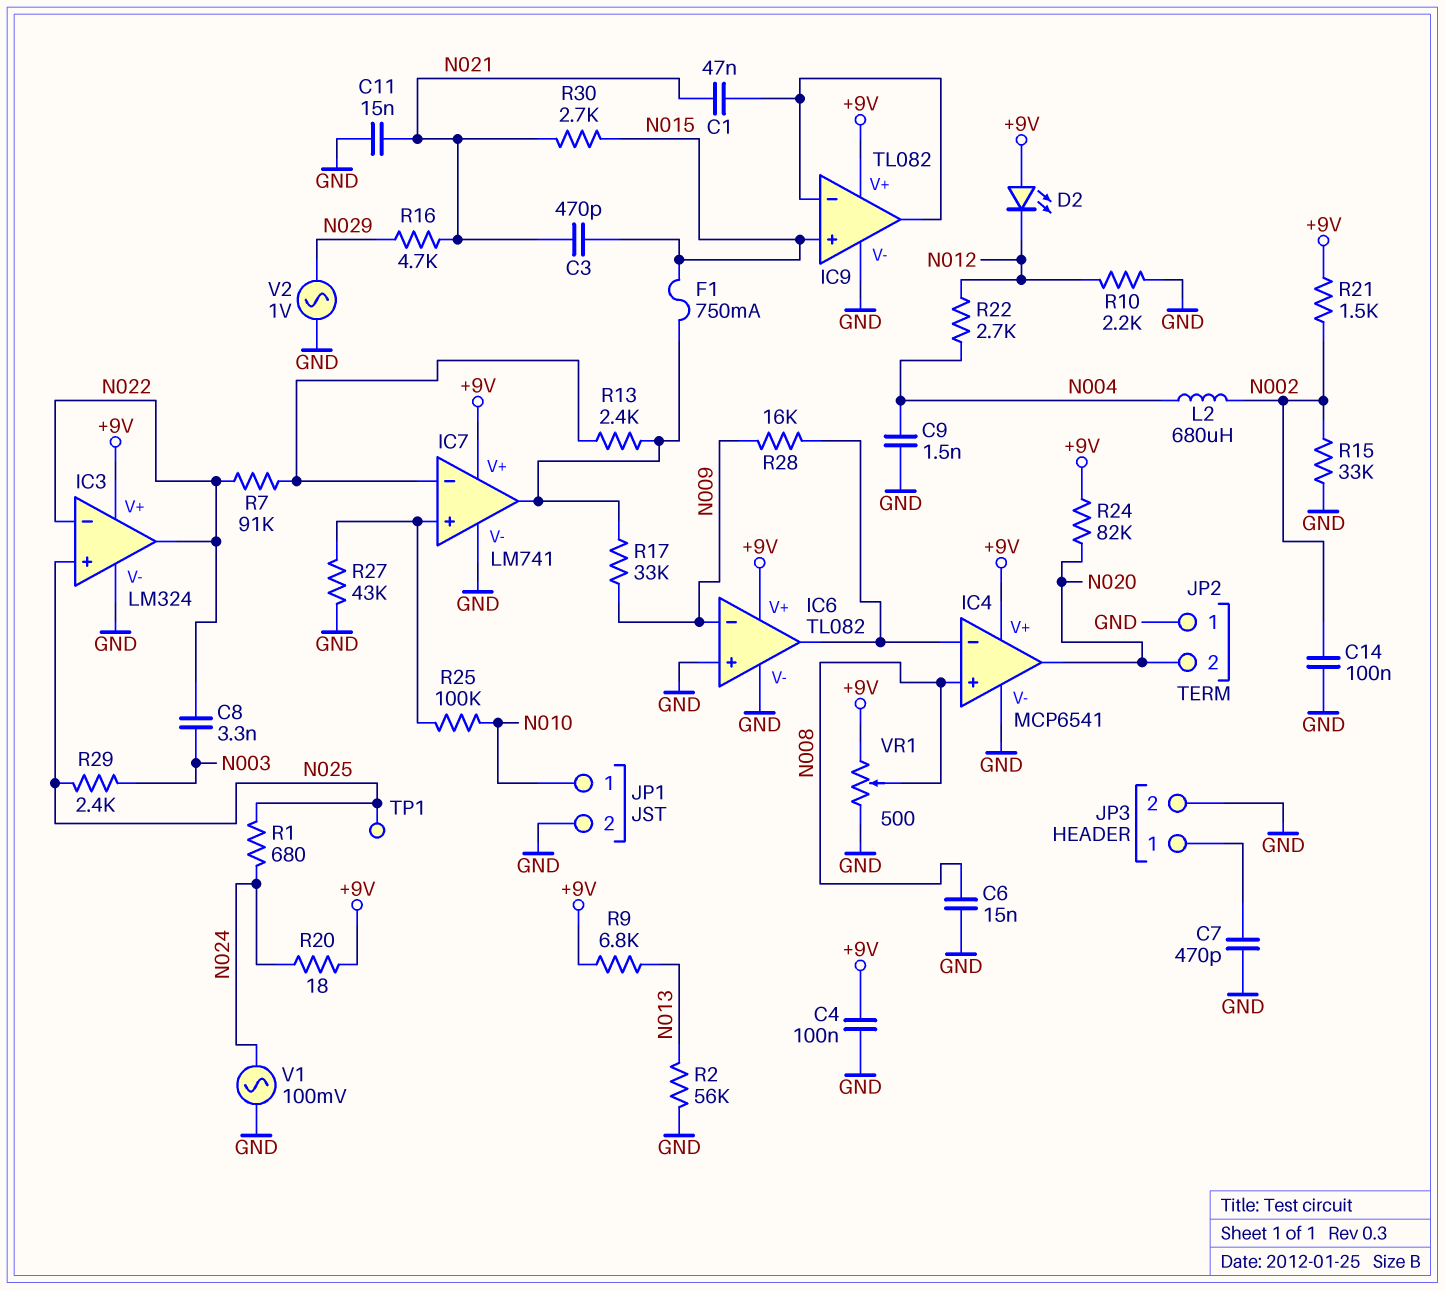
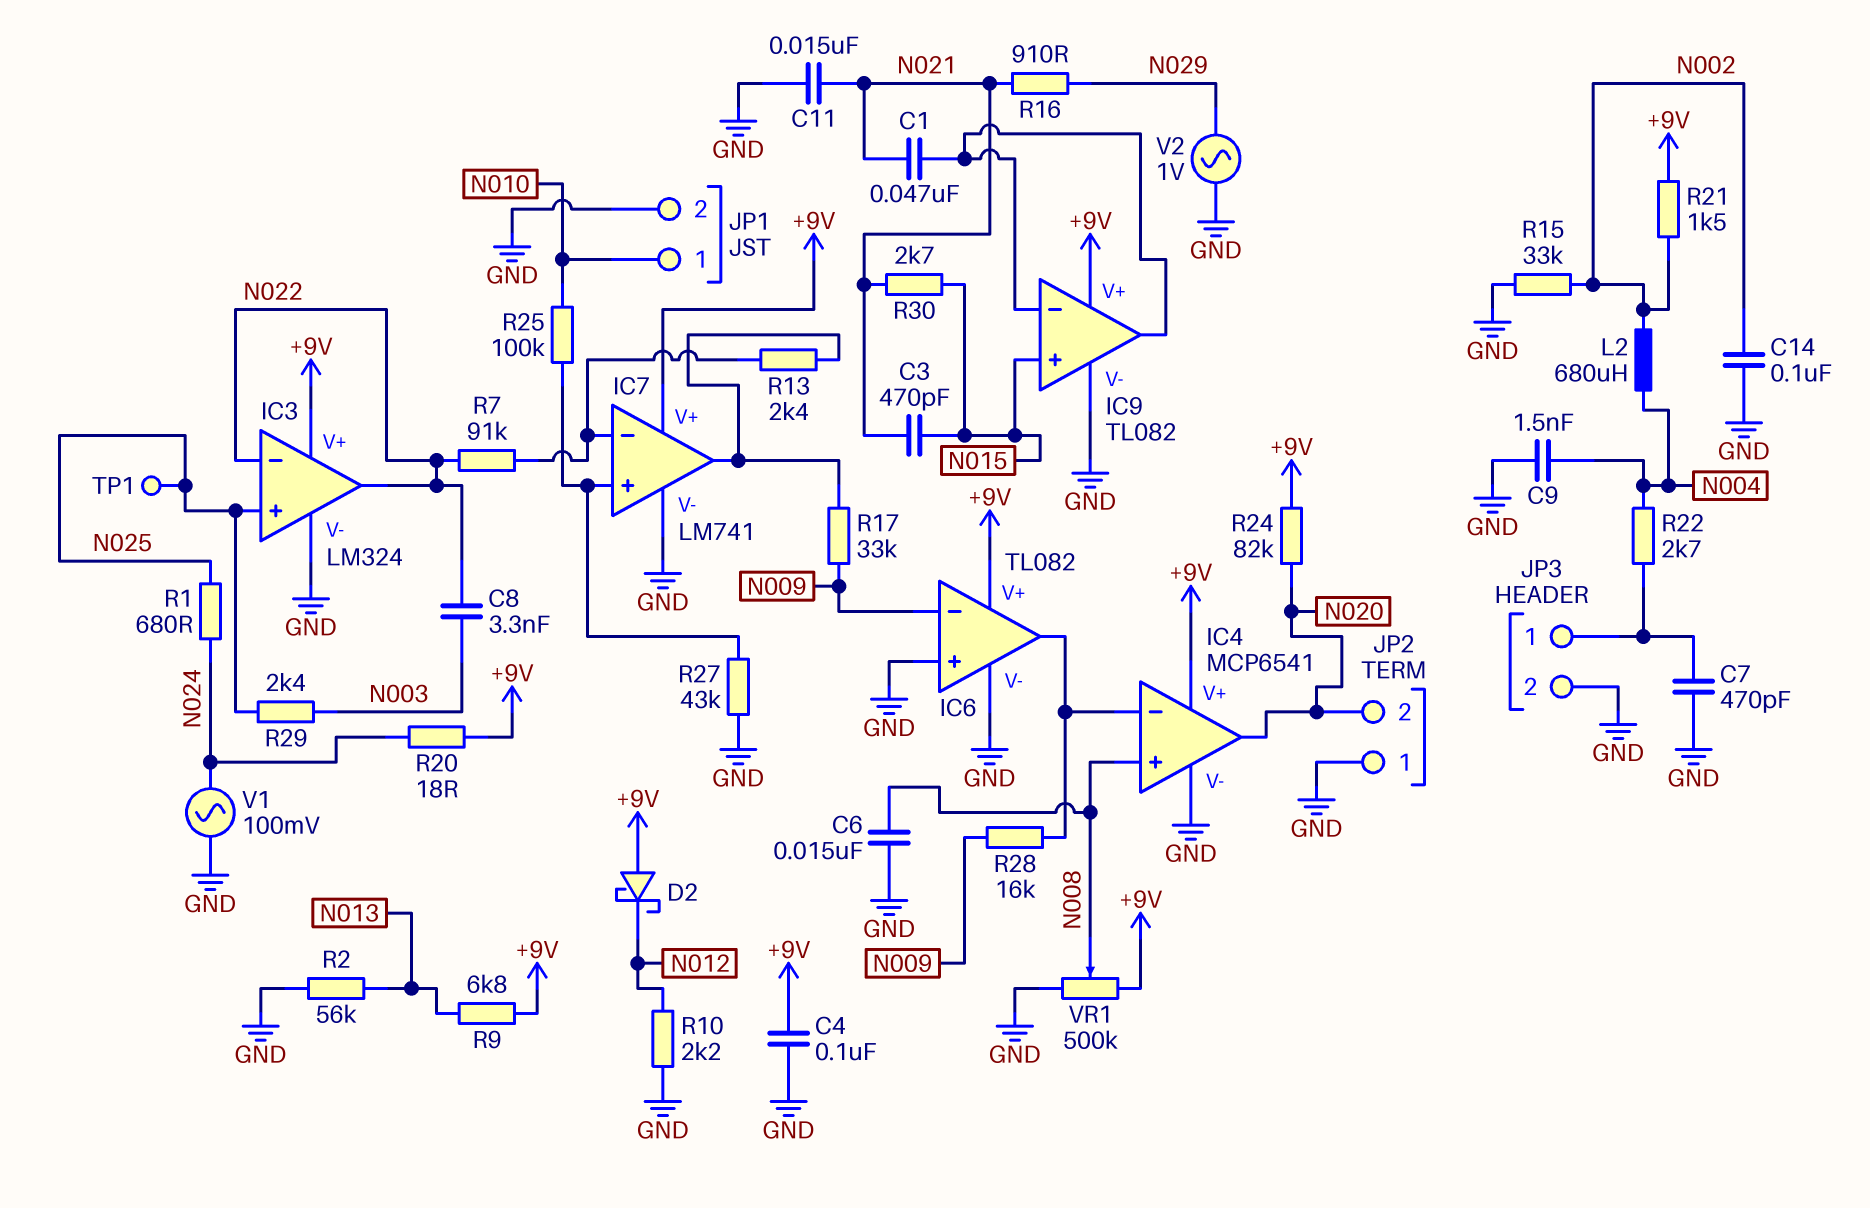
D2: LED (A +9V, K N012) -> schottky (A +9V, K N012)
F1: 750mA (IC7/out, N015) -> none
R16: 4.7k (N021, N029) -> 910 (N021, N029)
R22: 2.7k (N004, N012) -> 2.7k (JP3/1, N004)
VR1: 500 (+9V, GND, wiper N008) -> 500k (+9V, GND, wiper N008)

